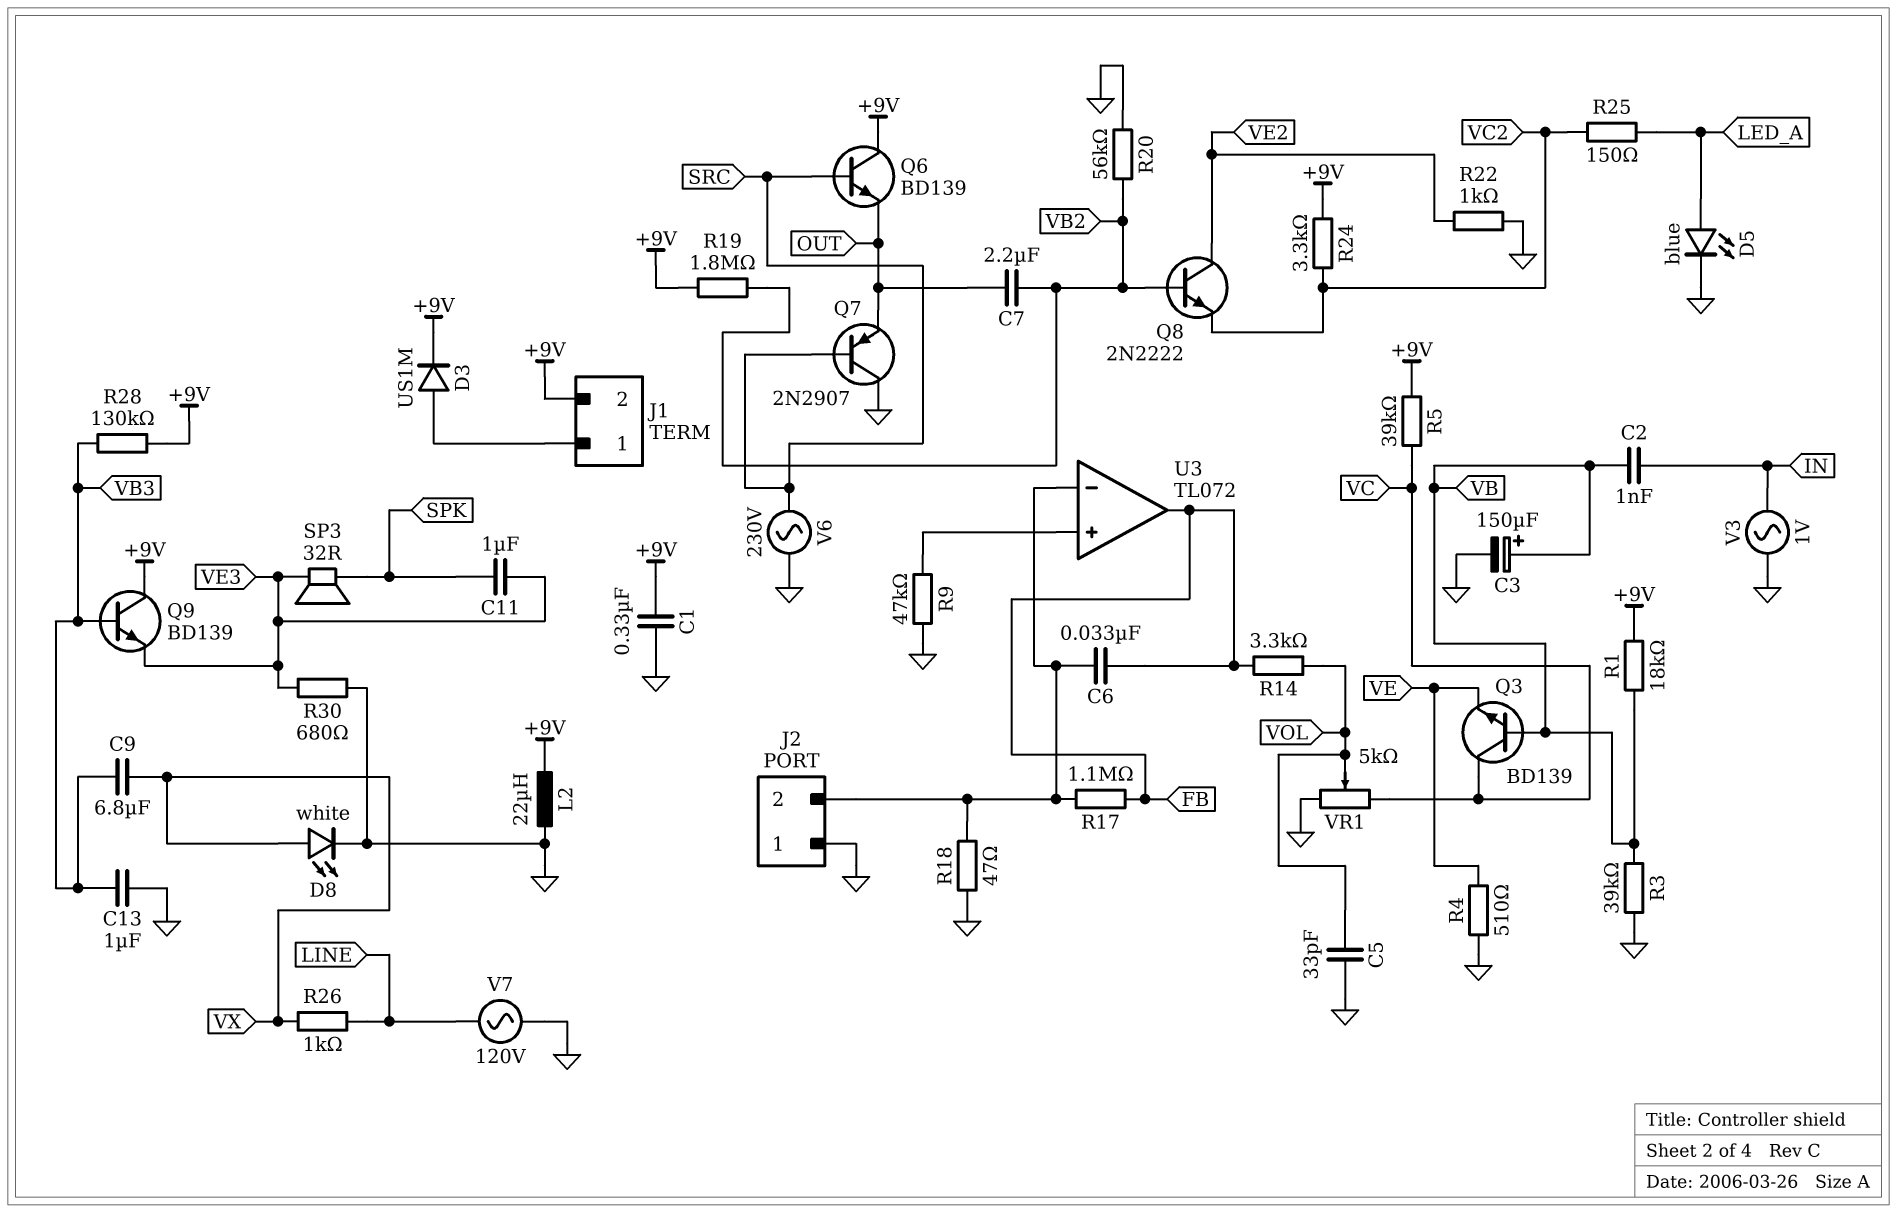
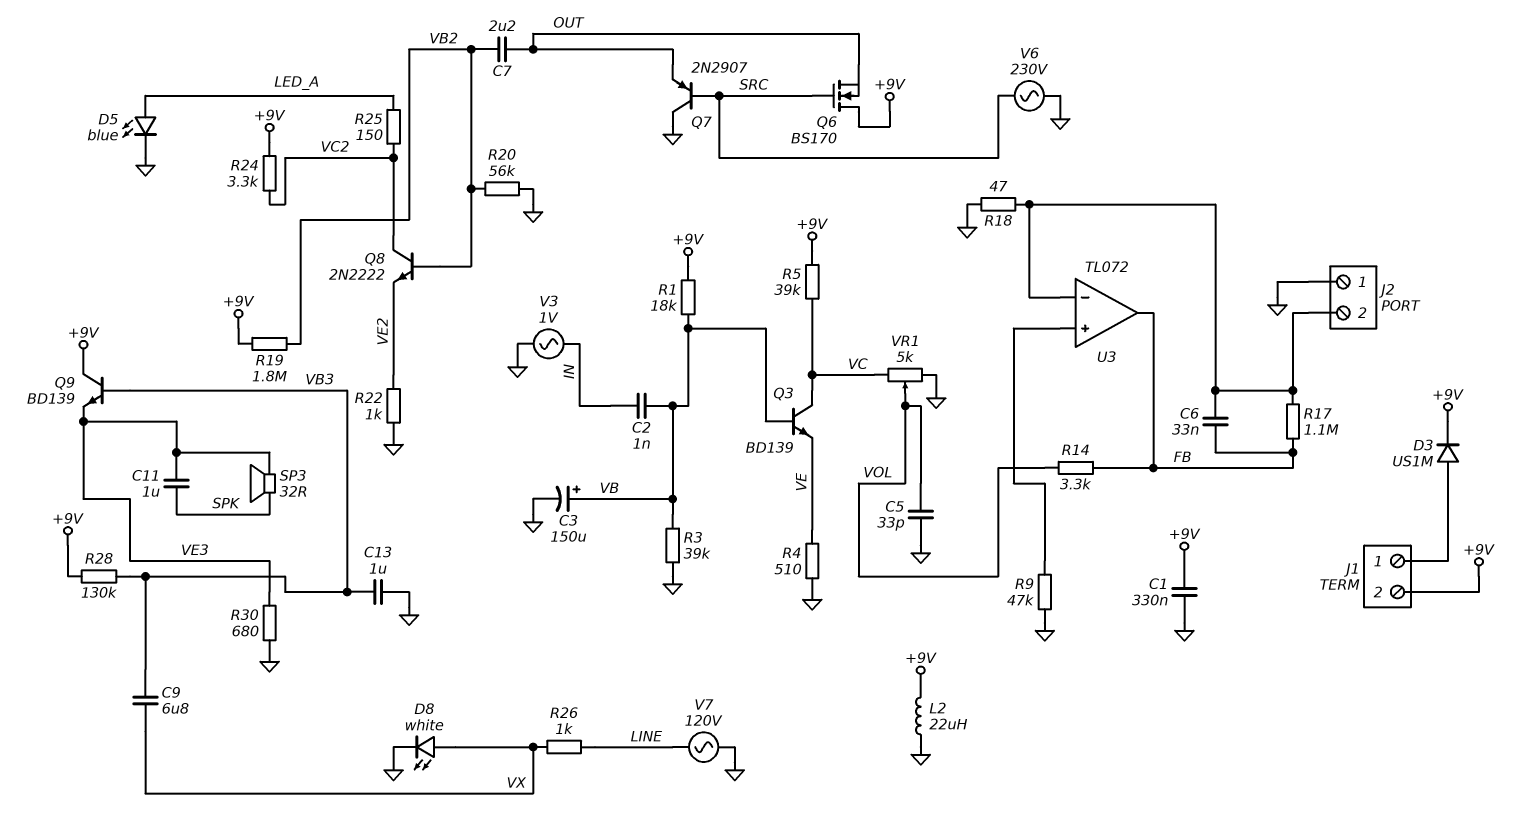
Q6: NPN BD139 (B SRC, C +9V, E OUT) -> NMOS BS170 (G SRC, D +9V, S OUT)
Q8: NPN 2N2222 (B VB2, C VE2, E VC2) -> NPN 2N2222 (B VB2, C VC2, E VE2)

